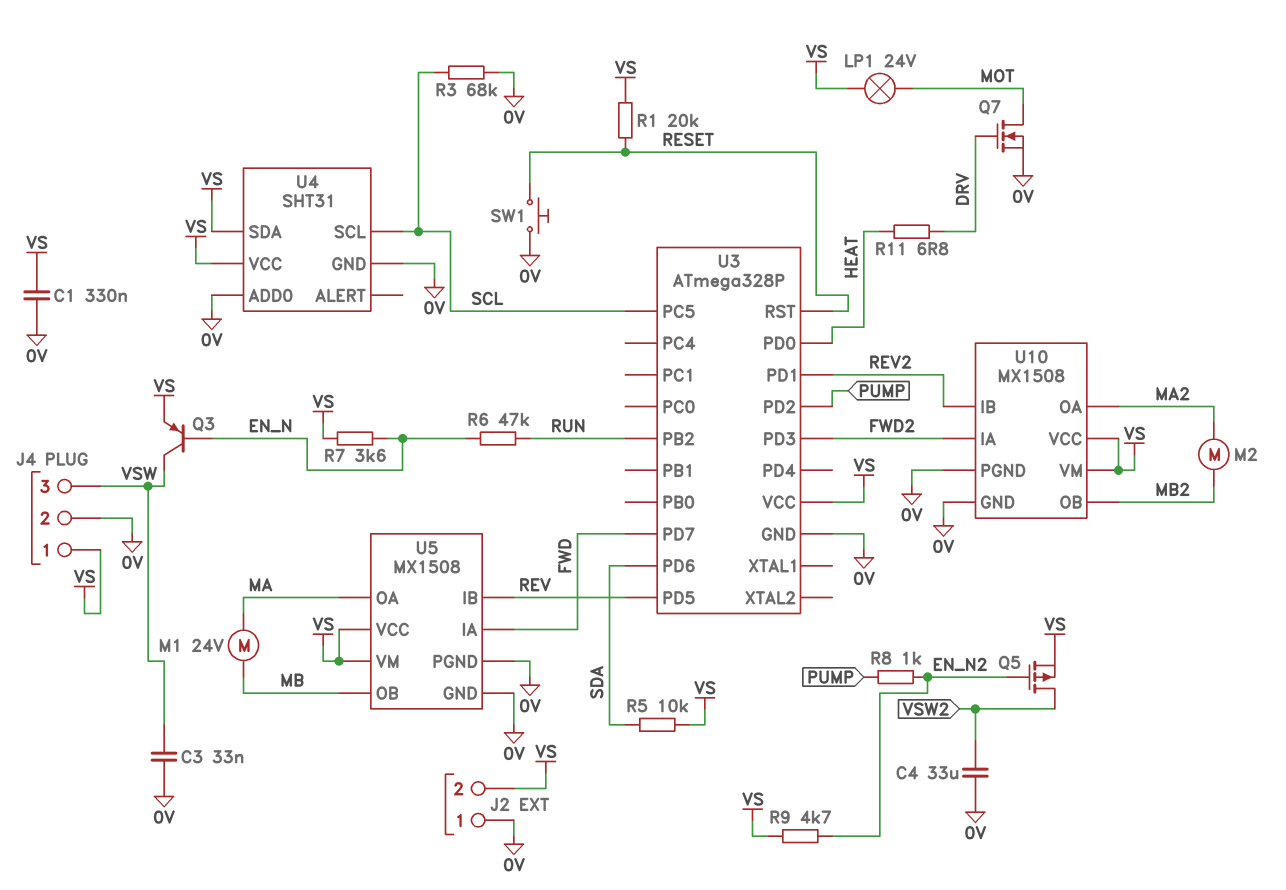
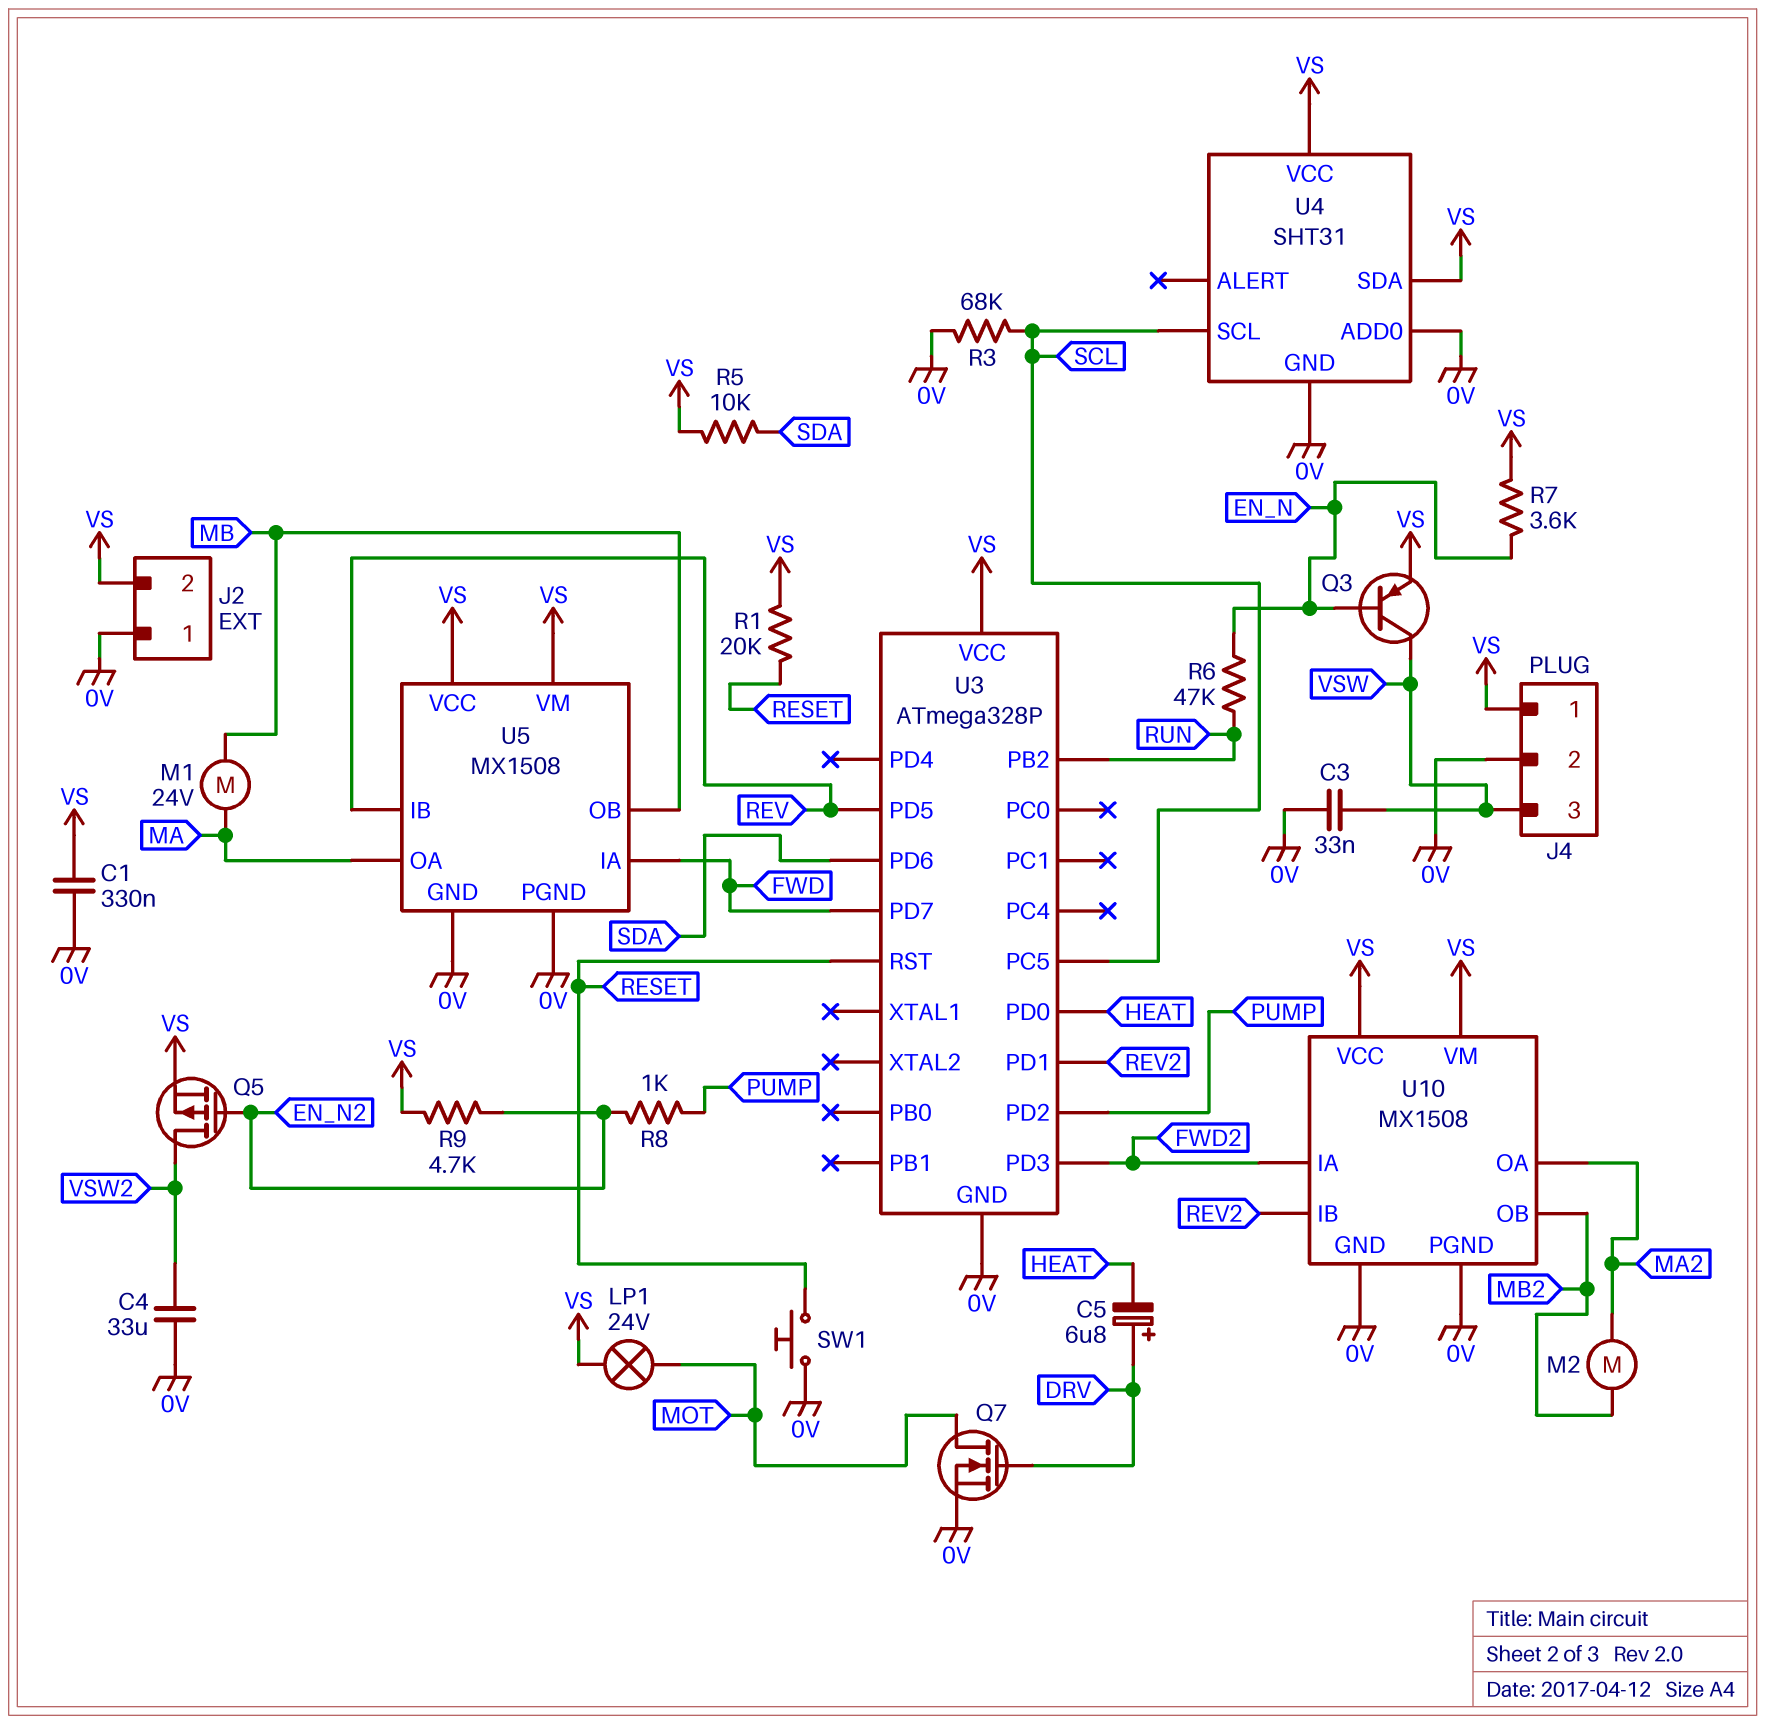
C5: none -> 6.8uF (plus DRV, minus HEAT)
R11: 6.8 (DRV, HEAT) -> none

